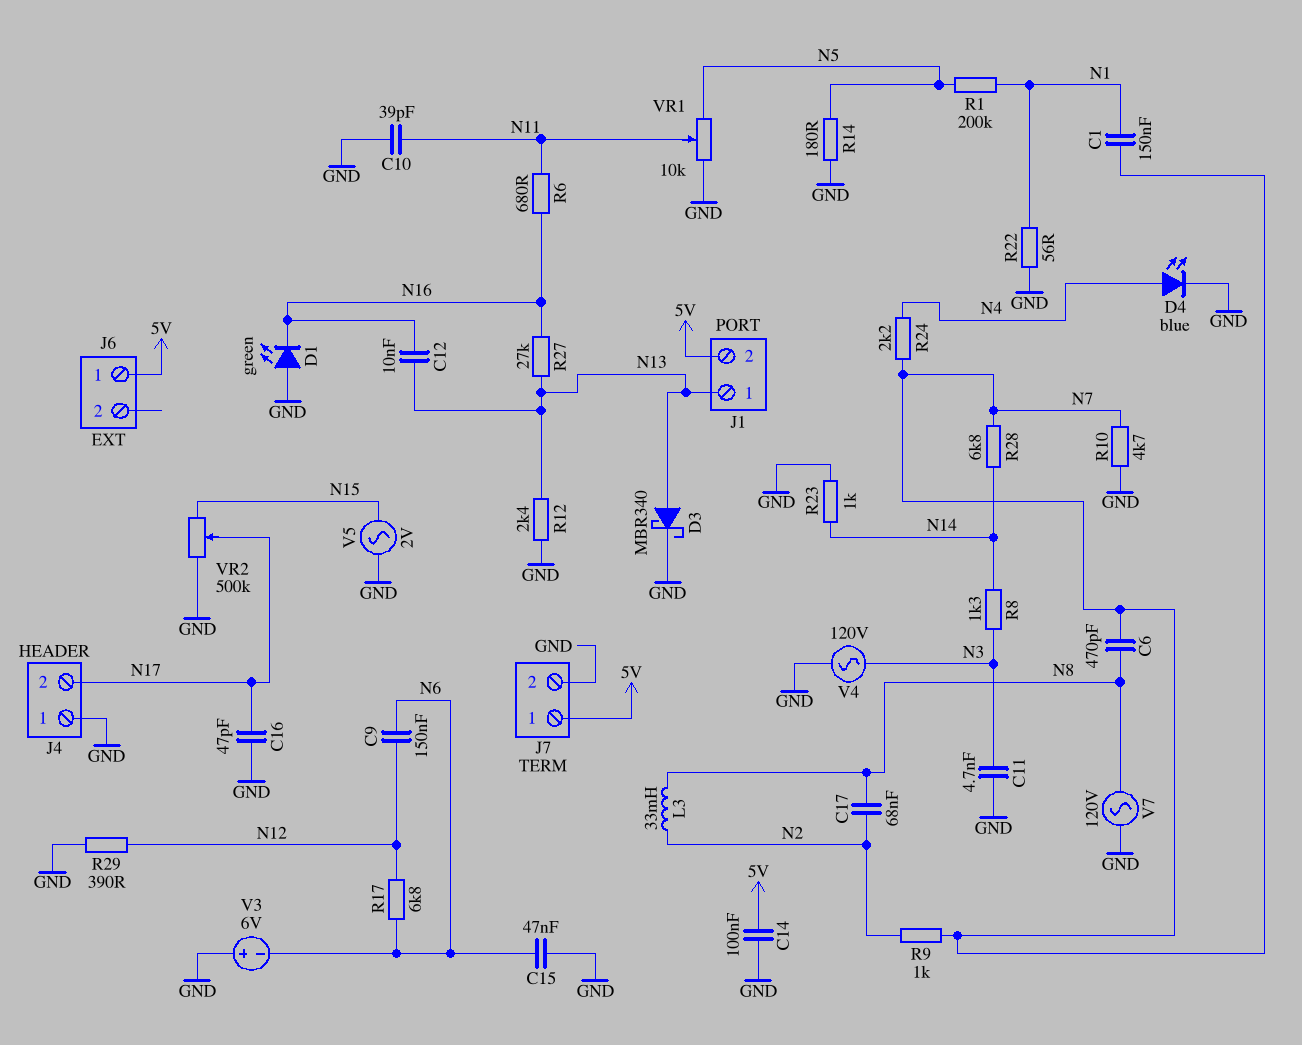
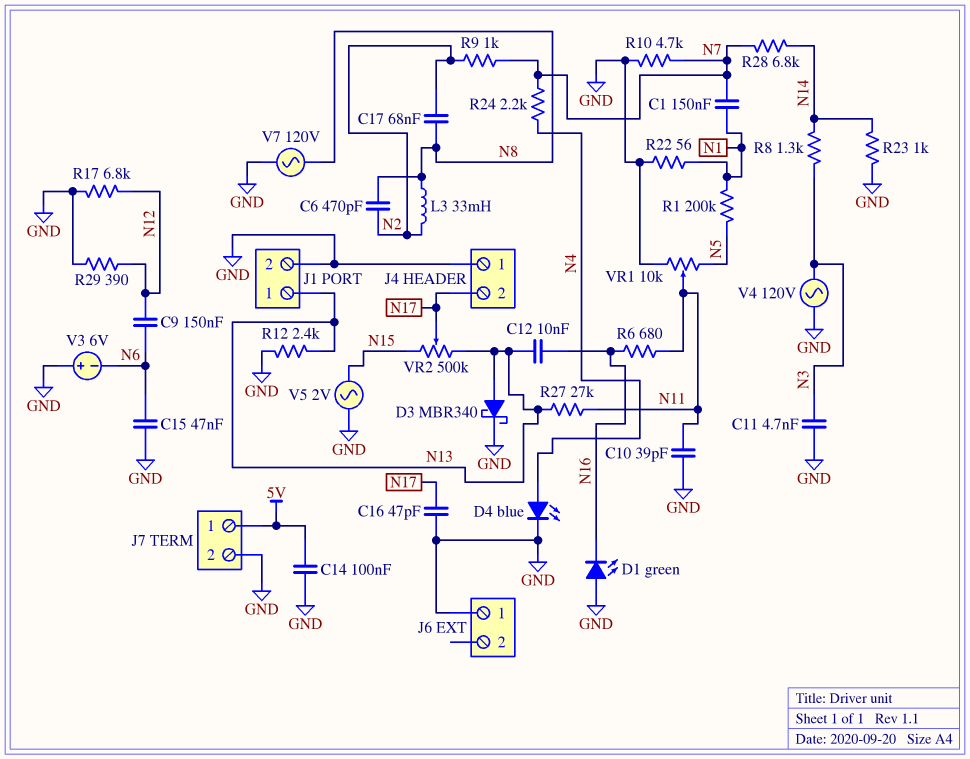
C6: 470pF (N7, N8) -> 470pF (N2, N8)
J1 pin 2: 5V -> GND
J6 pin 1: 5V -> GND
R14: 180 (GND, N5) -> none
R17: 6.8k (N6, N12) -> 6.8k (GND, N12)
R27: 27k (N13, N16) -> 27k (N11, N13)
VR2: 500k (GND, N15, wiper N17) -> 500k (N13, N15, wiper N17)

